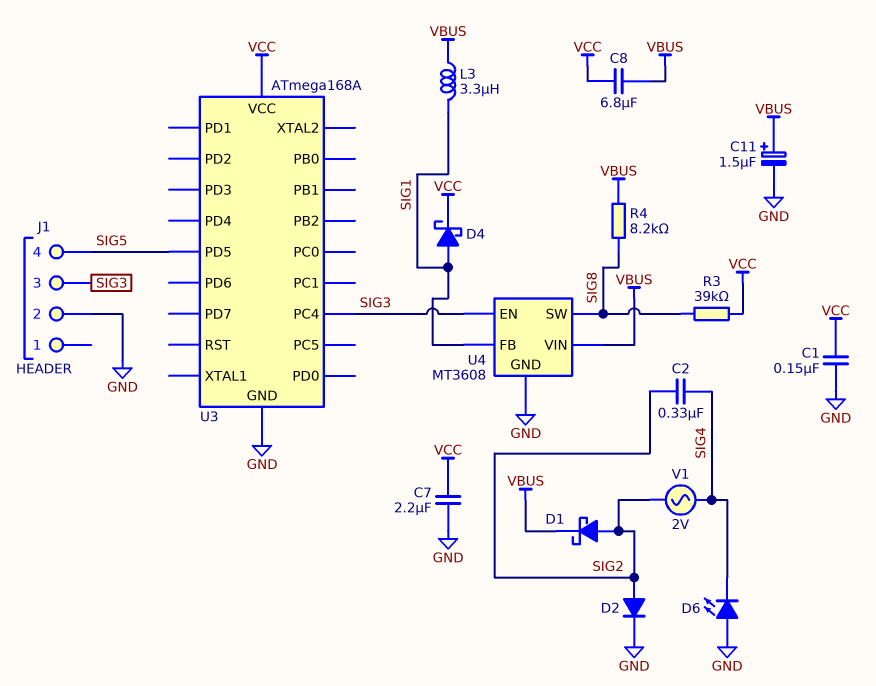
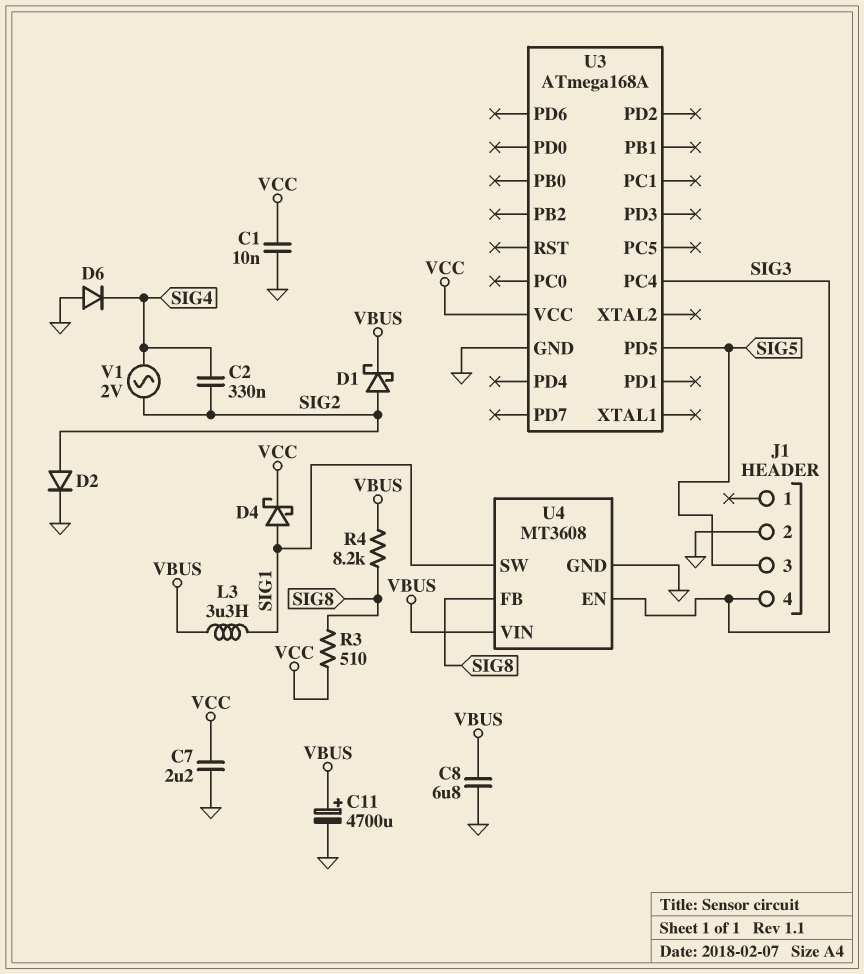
C1: 150nF (GND, VCC) -> 10nF (GND, VCC)
C8: 6.8uF (VBUS, VCC) -> 6.8uF (GND, VBUS)
C11: 1.5uF (plus VBUS, minus GND) -> 4700uF (plus VBUS, minus GND)
D6: LED (A GND, K SIG4) -> diode (A GND, K SIG4)
J1 pin 3: SIG3 -> SIG5
J1 pin 4: SIG5 -> SIG3
R3: 39k (SIG8, VCC) -> 510 (SIG8, VCC)
U4 pin FB: SIG1 -> SIG8
U4 pin SW: SIG8 -> SIG1

